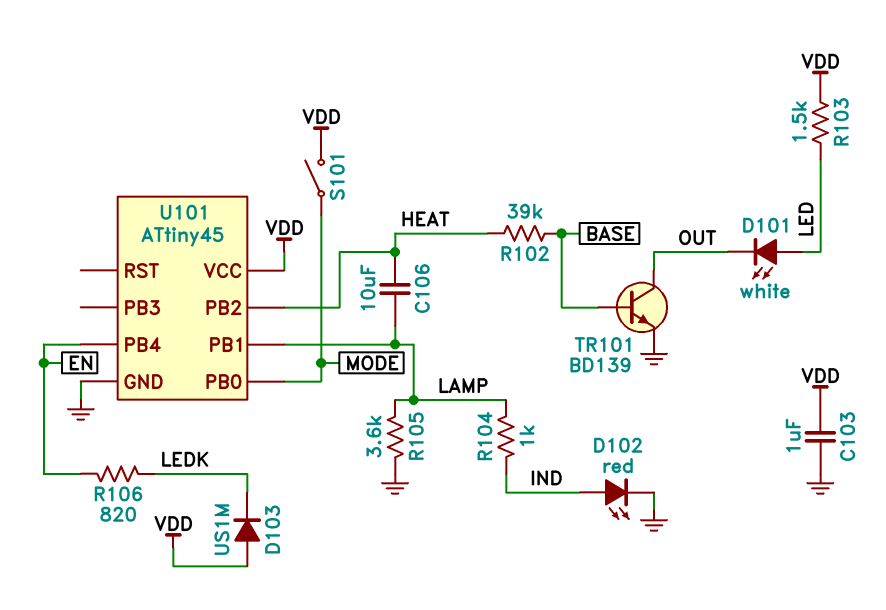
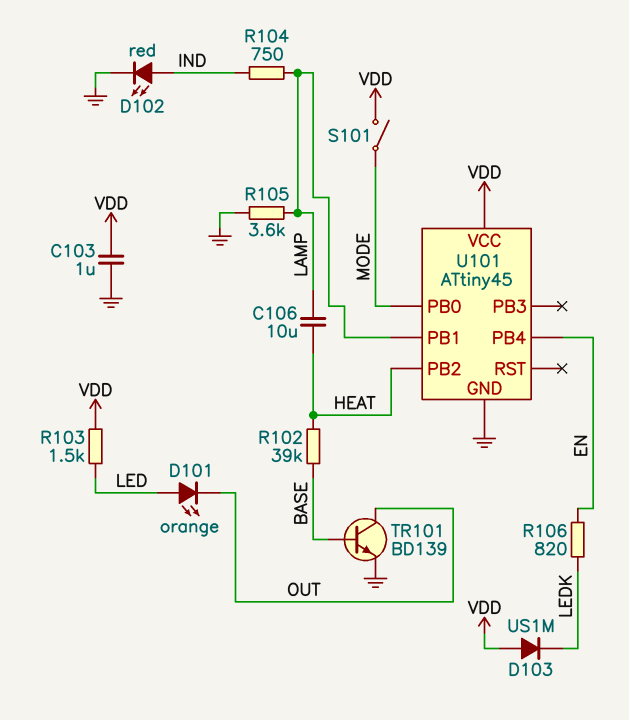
D101: LED white (A LED, K OUT) -> LED orange (A LED, K OUT)
R104: 1k (IND, LAMP) -> 750 (IND, LAMP)

